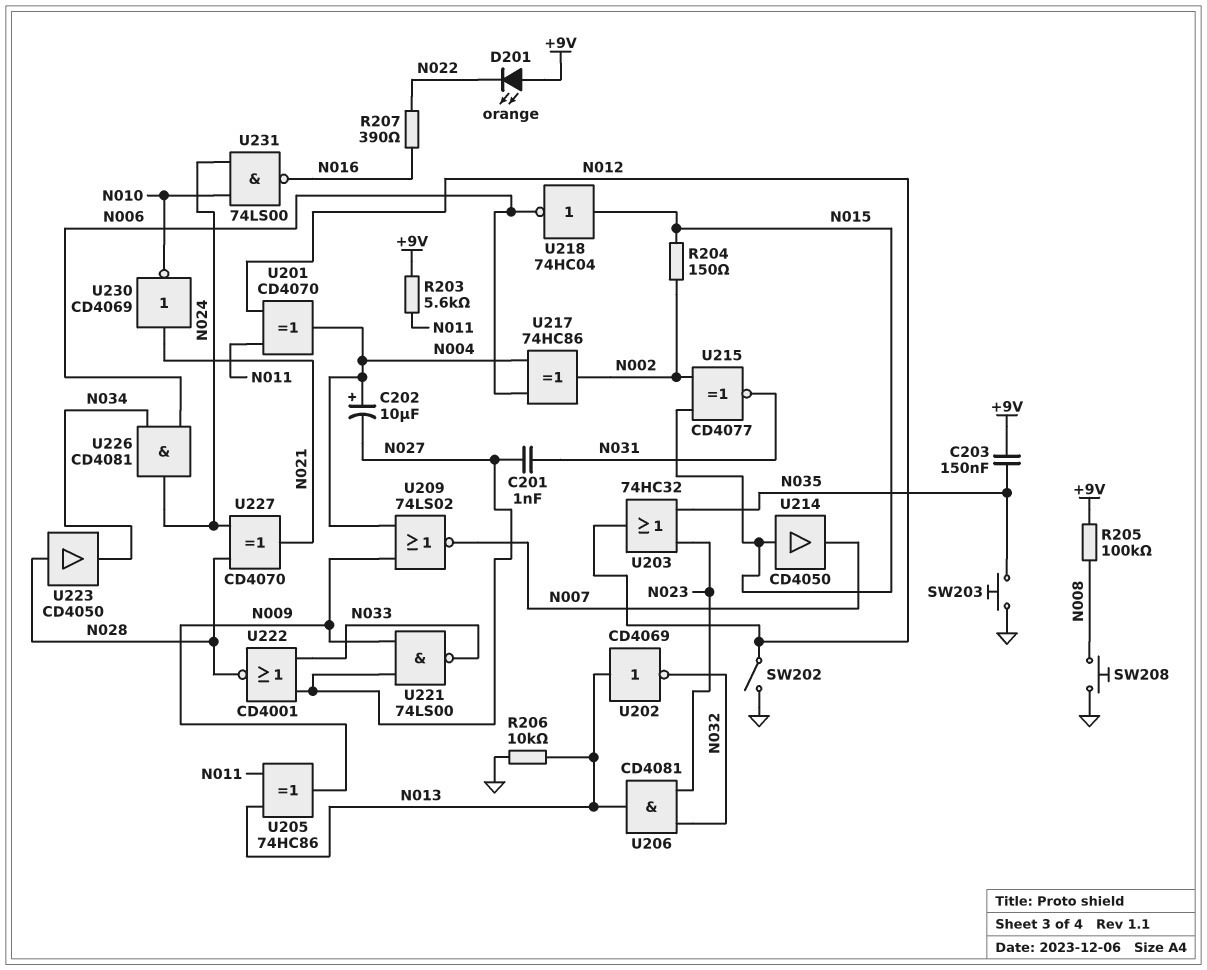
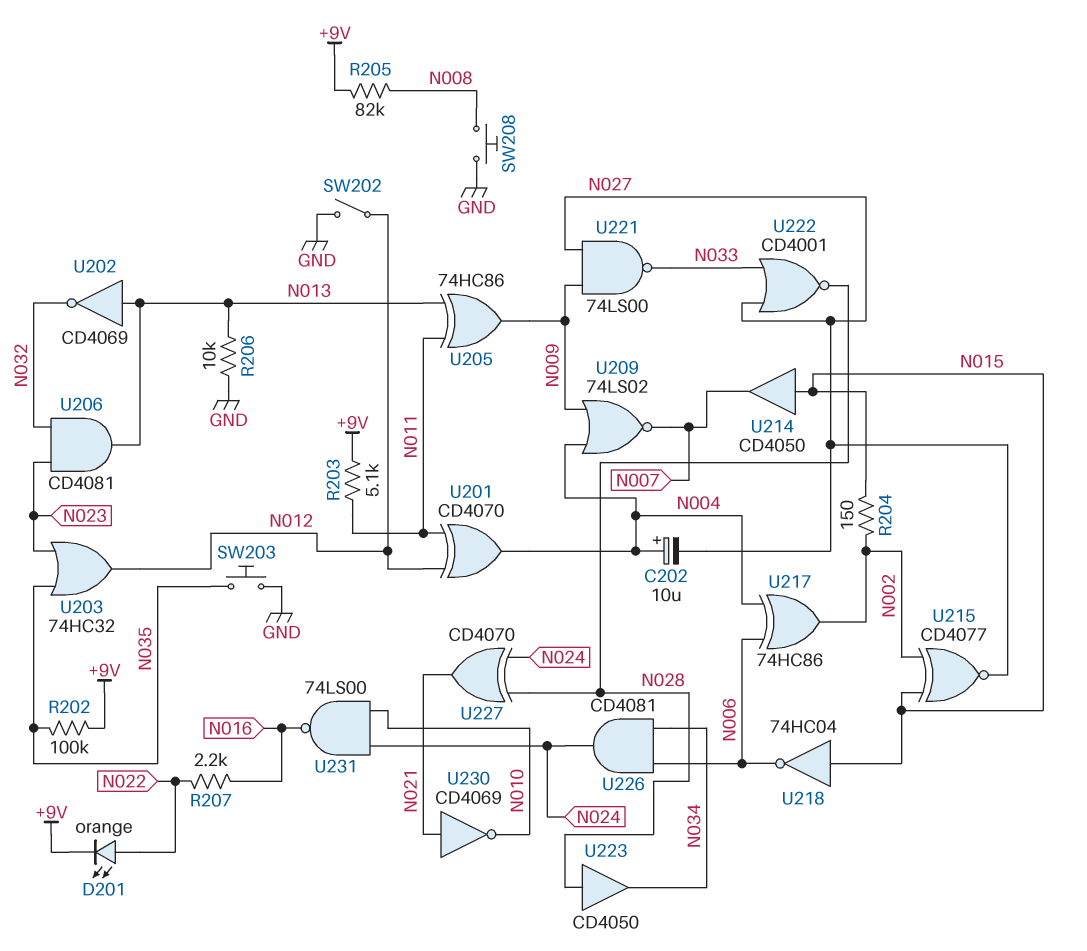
C201: 1nF (N027, N031) -> none
C203: 150nF (+9V, N035) -> none
D201: LED orange (A +9V, K N022) -> LED orange (A N022, K +9V)
R202: none -> 100k (+9V, N035)
R203: 5.6k (+9V, N011) -> 5.1k (+9V, N011)
R205: 100k (+9V, N008) -> 82k (+9V, N008)
R207: 390 (N016, N022) -> 2.2k (N016, N022)
U215: XNOR CD4077 (in N002, in N015, out N031) -> XNOR CD4077 (in N002, in N015, out N027)

